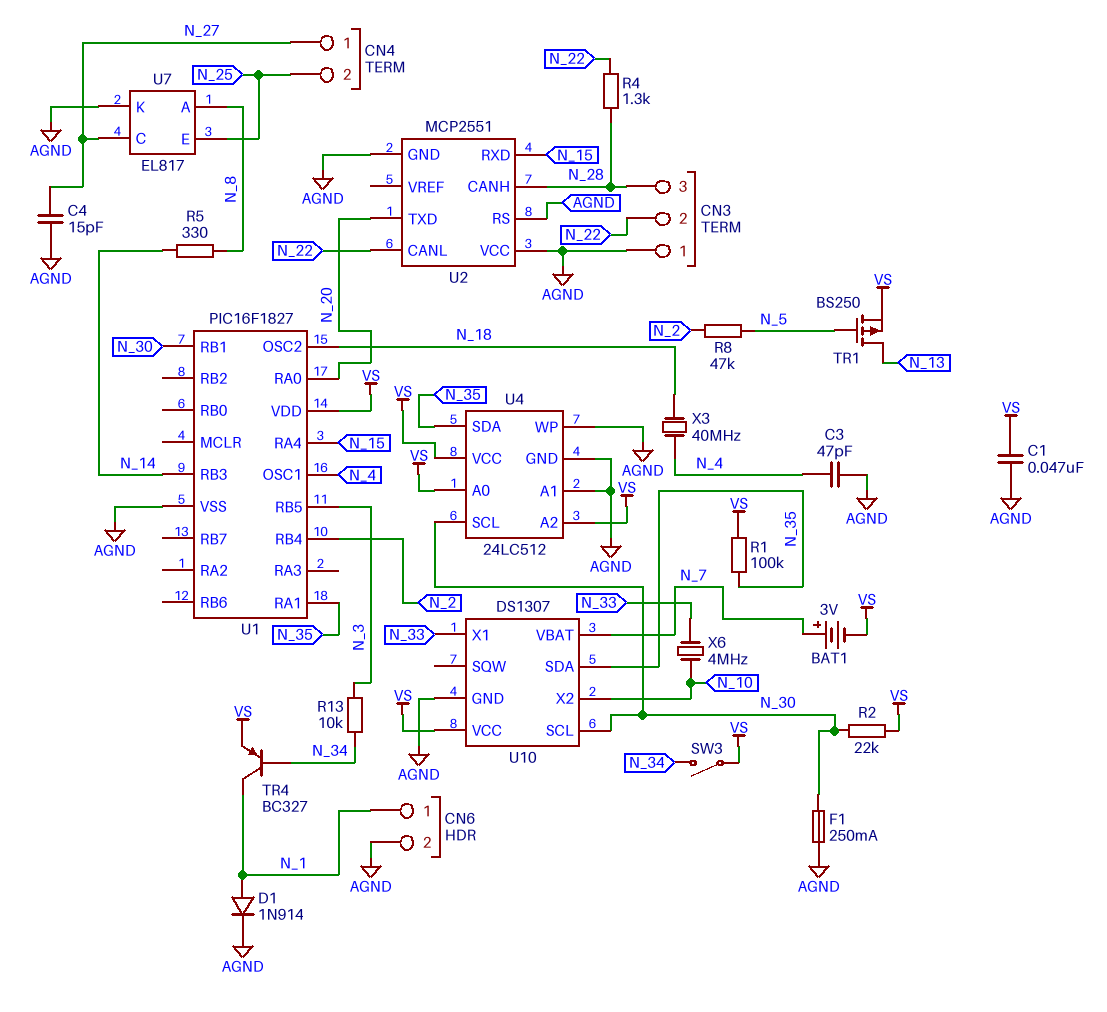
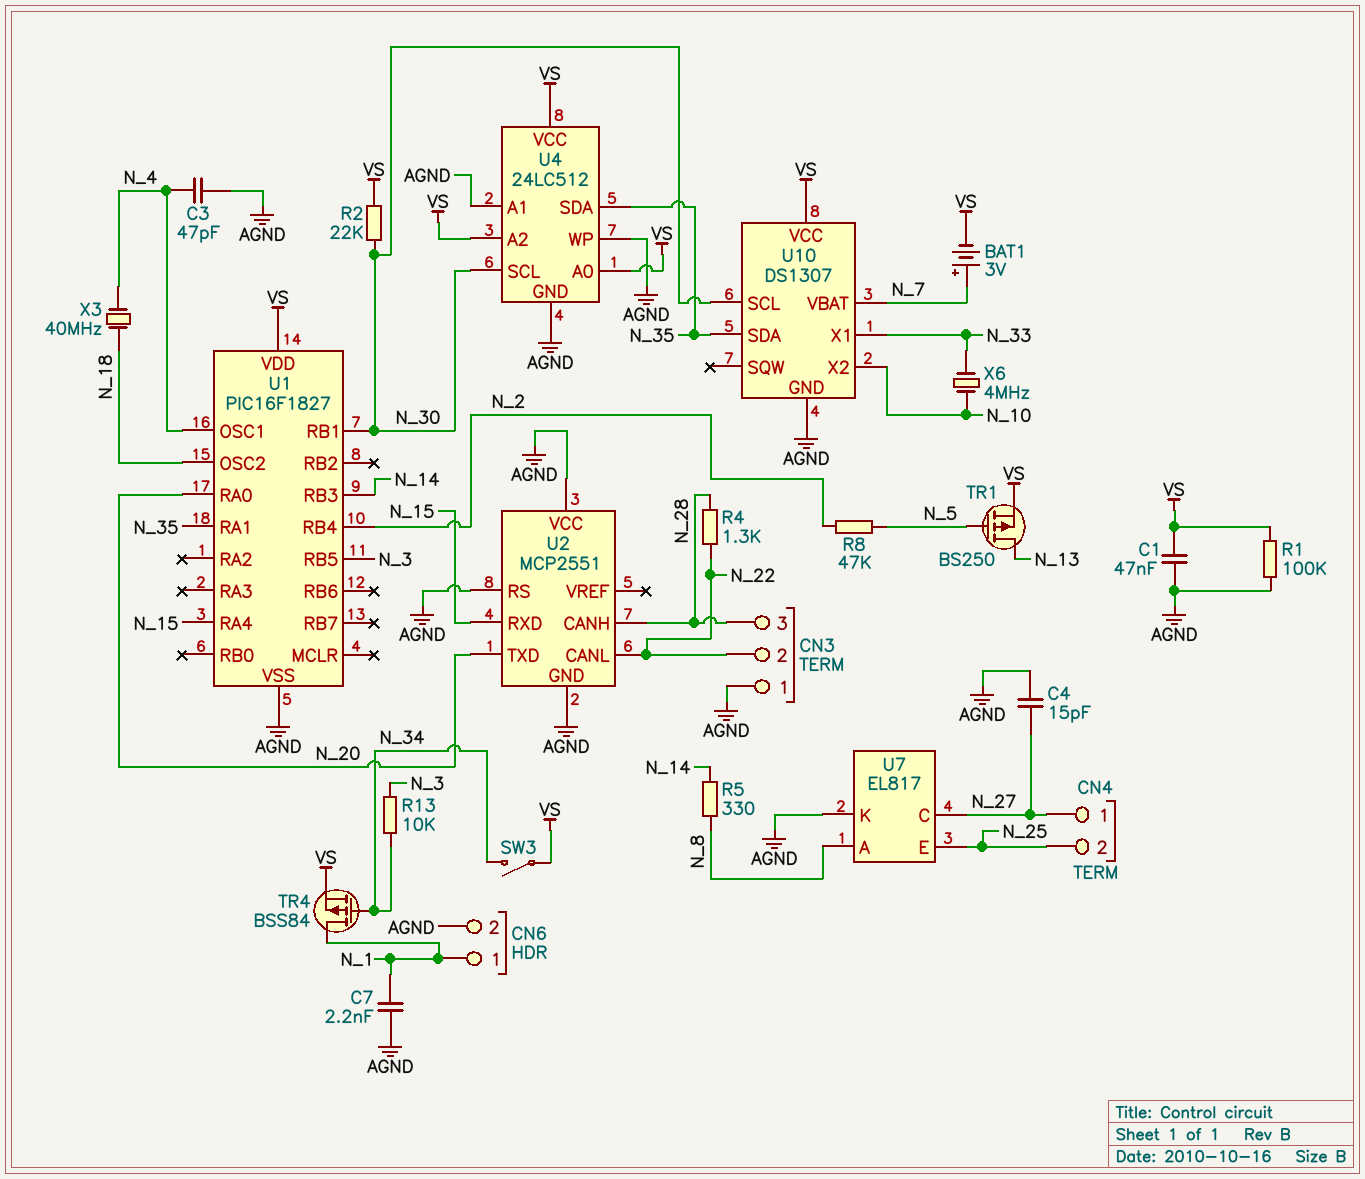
C7: none -> 2.2nF (AGND, N_1)
D1: diode 1N914 (A N_1, K AGND) -> none
F1: 250mA (AGND, N_30) -> none
R1: 100k (N_35, VS) -> 100k (AGND, VS)
TR4: PNP BC327 (B N_34, C N_1, E VS) -> PMOS BSS84 (G N_34, D N_1, S VS)

